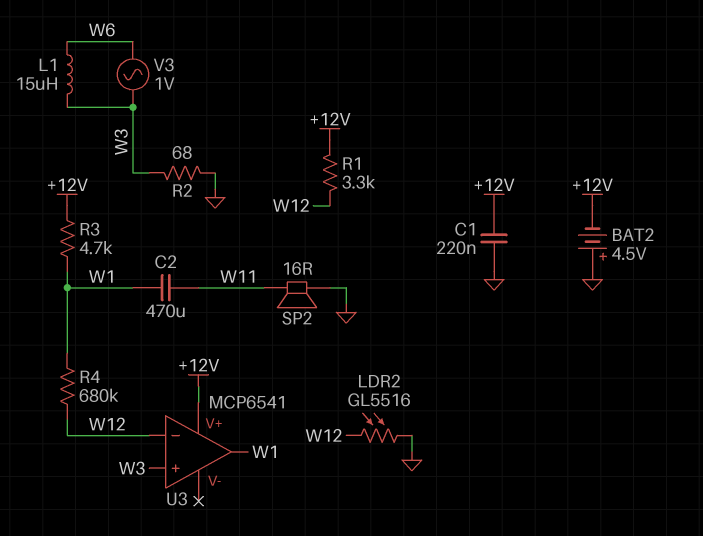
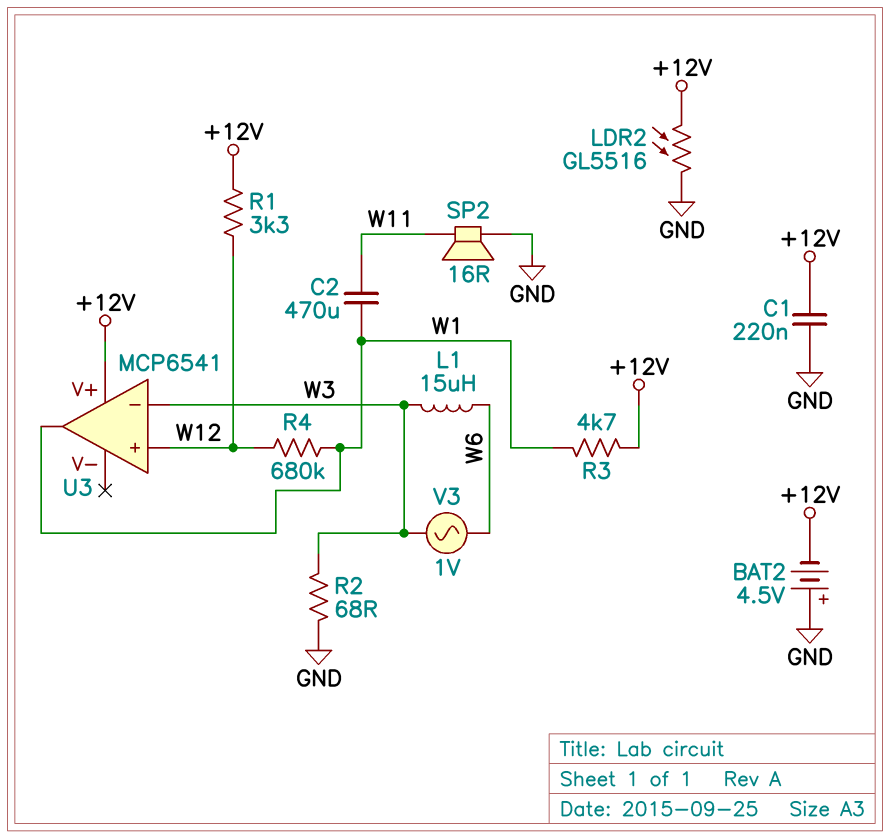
LDR2: GL5516 (GND, W12) -> GL5516 (+12V, GND)
U3 pin in+: W3 -> W12
U3 pin in-: W12 -> W3

